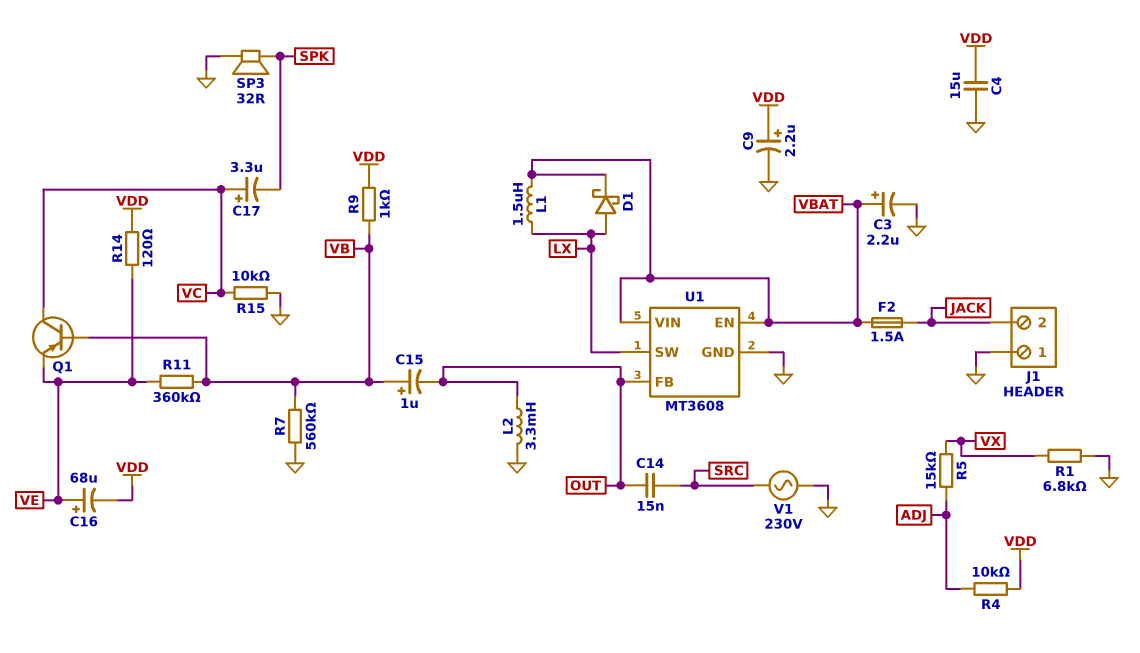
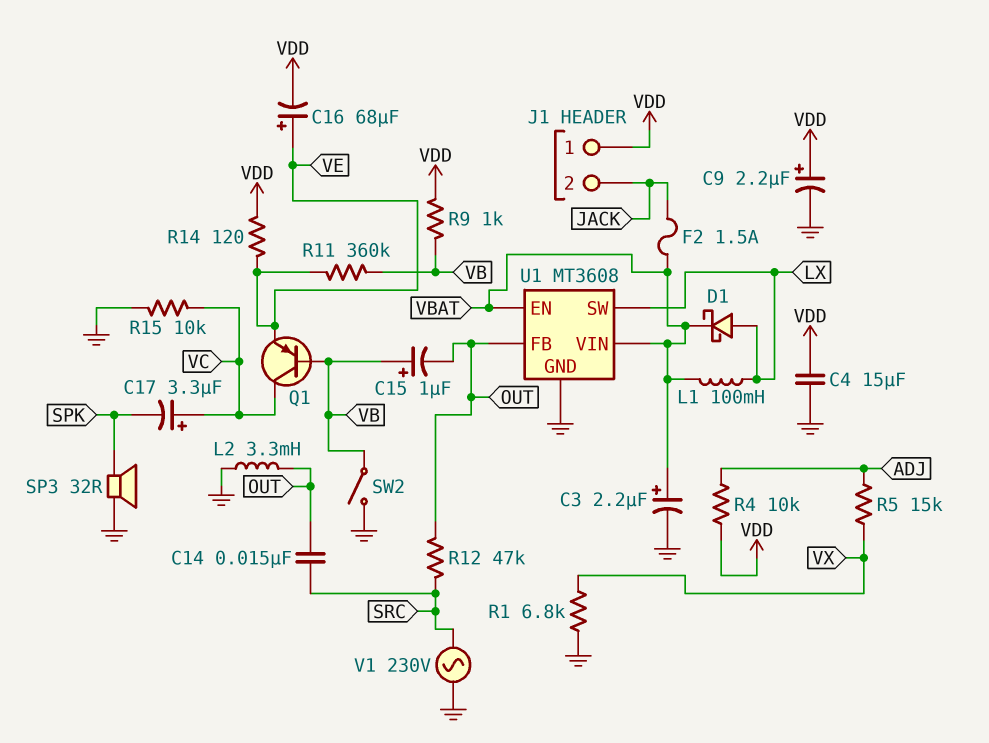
J1 pin 1: GND -> VDD
L1: 1.5uH (LX, VBAT) -> 100mH (LX, VBAT)
R7: 560k (GND, VB) -> none
R12: none -> 47k (OUT, SRC)
SW2: none -> switch (GND, VB)

